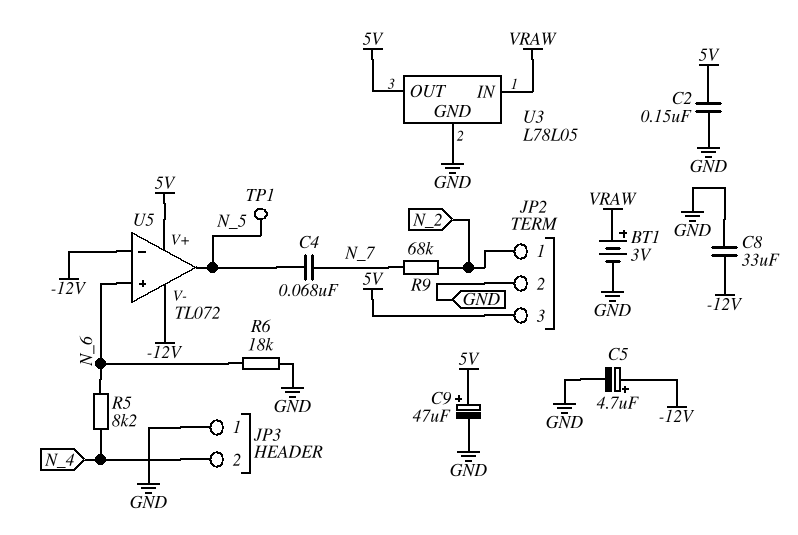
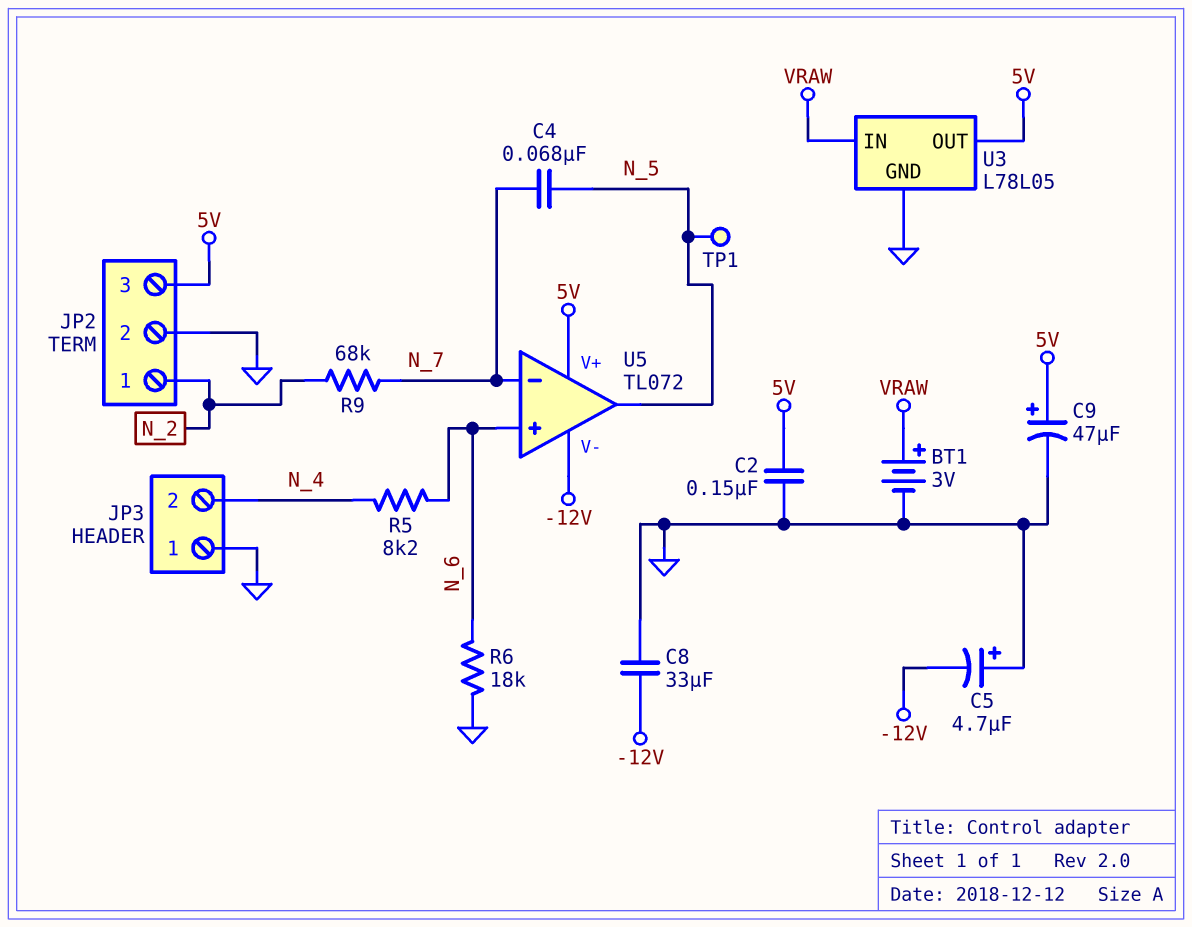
C5: 4.7uF (plus -12V, minus GND) -> 4.7uF (plus GND, minus -12V)
U5 pin in-: -12V -> N_7

